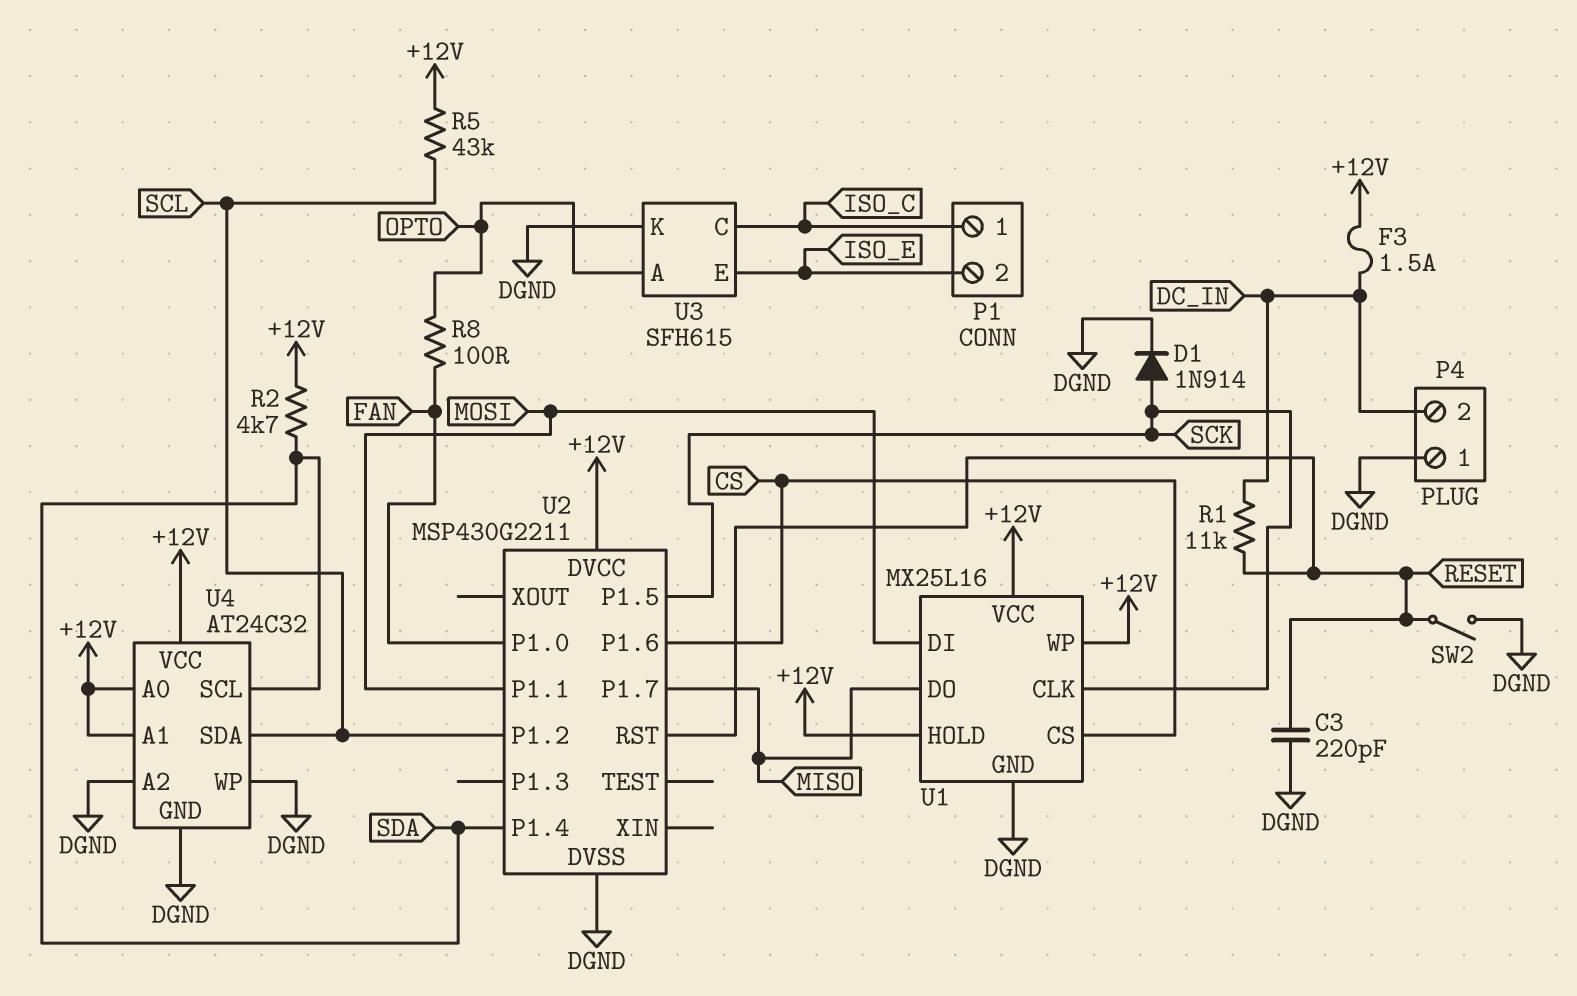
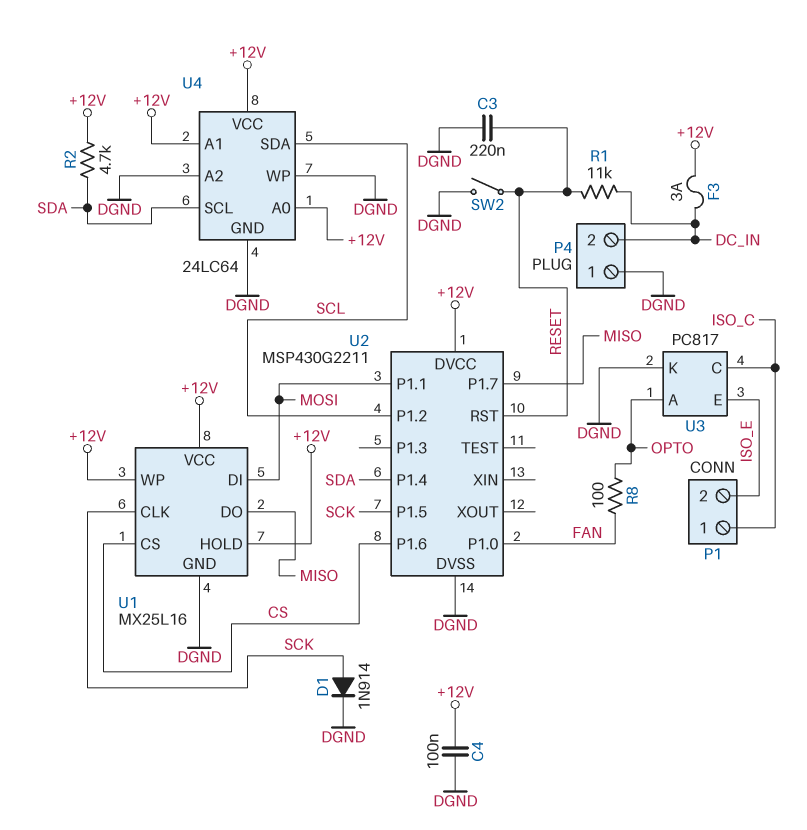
C3: 220pF (DGND, RESET) -> 220nF (DGND, RESET)
C4: none -> 100nF (+12V, DGND)
F3: 1.5A (+12V, DC_IN) -> 3A (+12V, DC_IN)
R5: 43k (+12V, SCL) -> none
U3: SFH615 -> PC817
U4: AT24C32 -> 24LC64

